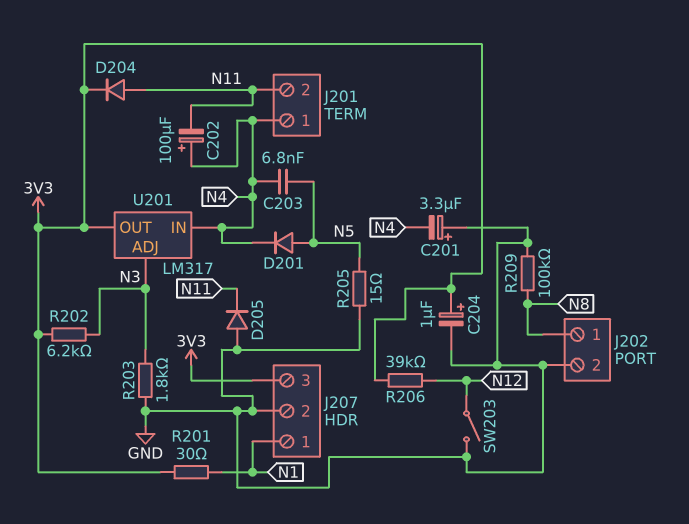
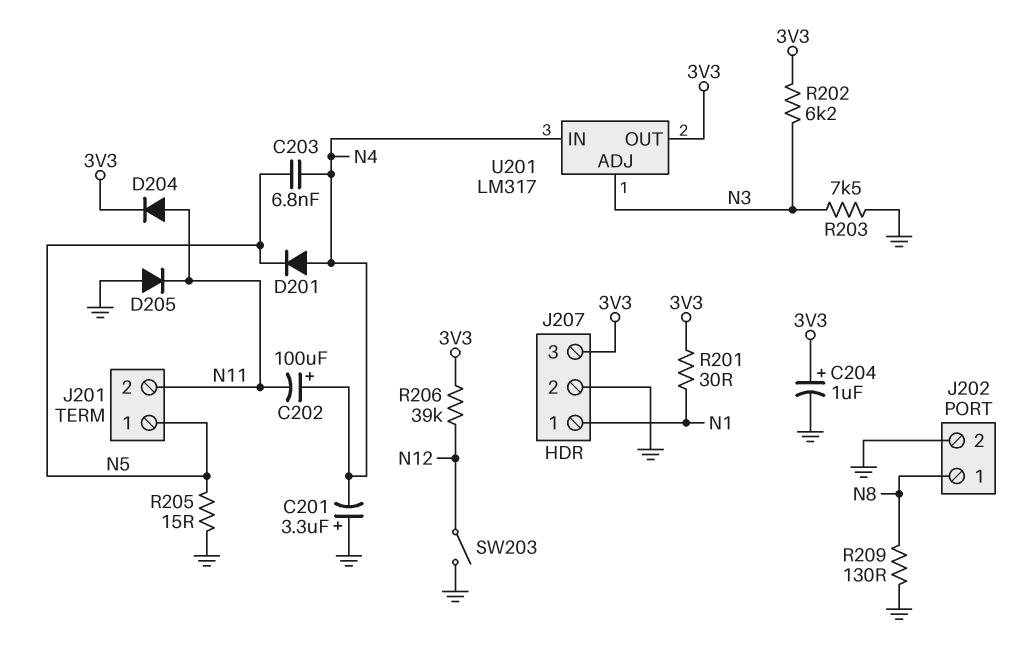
D201: diode (A N5, K N4) -> diode (A N4, K N5)
J201 pin 1: N4 -> N5
R203: 1.8k (GND, N3) -> 7.5k (GND, N3)
R209: 100k (GND, N8) -> 130 (GND, N8)

